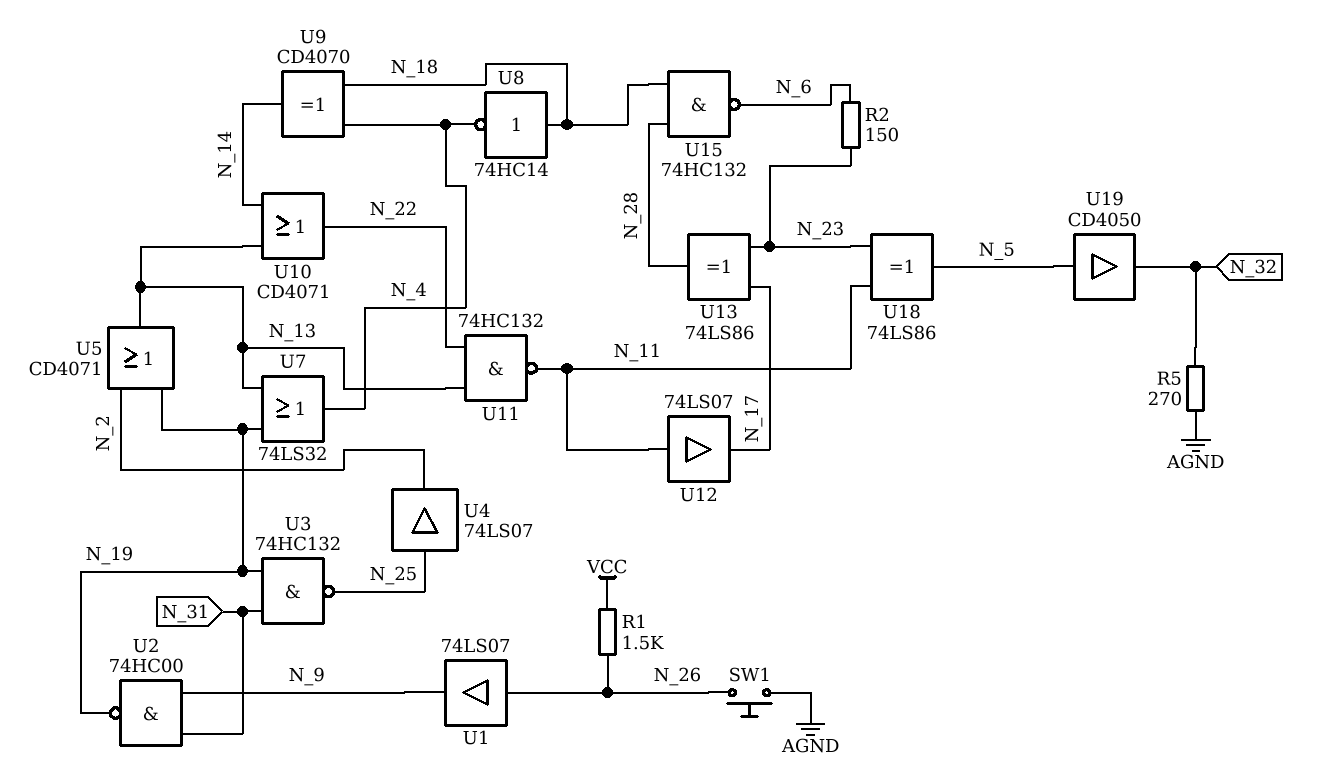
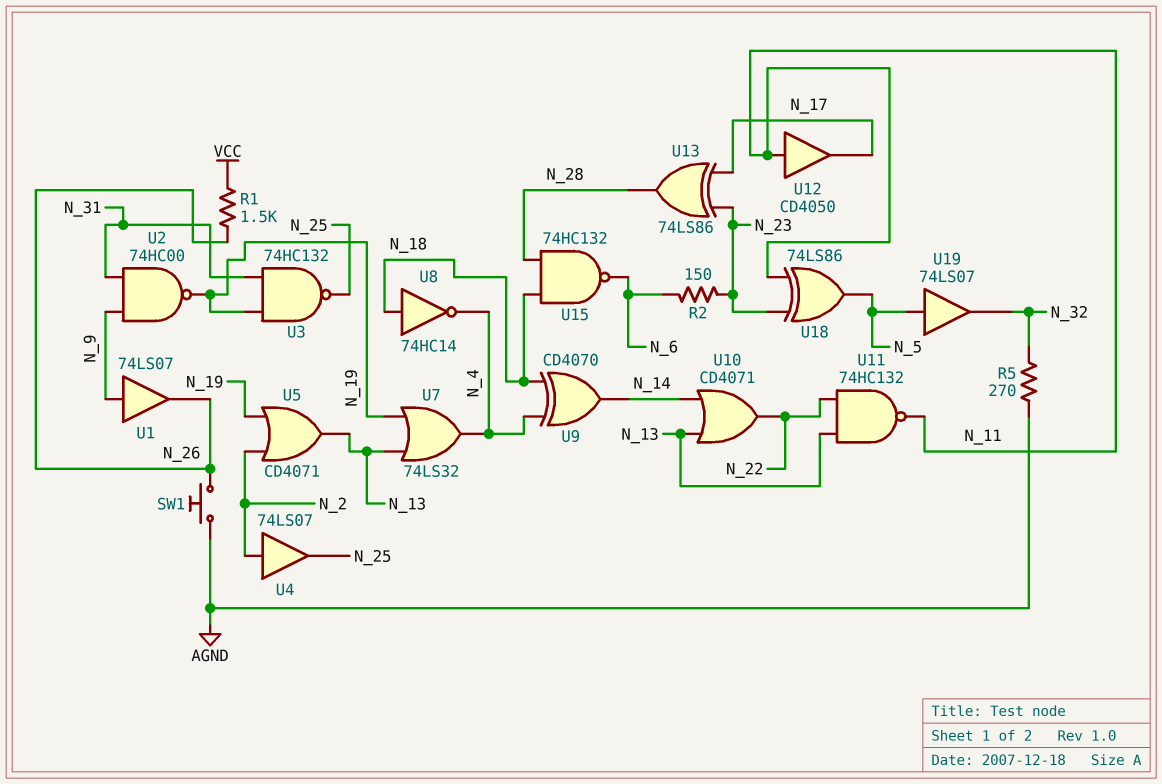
U1: buffer 74LS07 (in N_26, out N_9) -> buffer 74LS07 (in N_9, out N_26)
U4: buffer 74LS07 (in N_25, out N_2) -> buffer 74LS07 (in N_2, out N_25)
U12: buffer 74LS07 (in N_11, out N_17) -> buffer CD4050 (in N_11, out N_17)
U19: buffer CD4050 (in N_5, out N_32) -> buffer 74LS07 (in N_5, out N_32)

